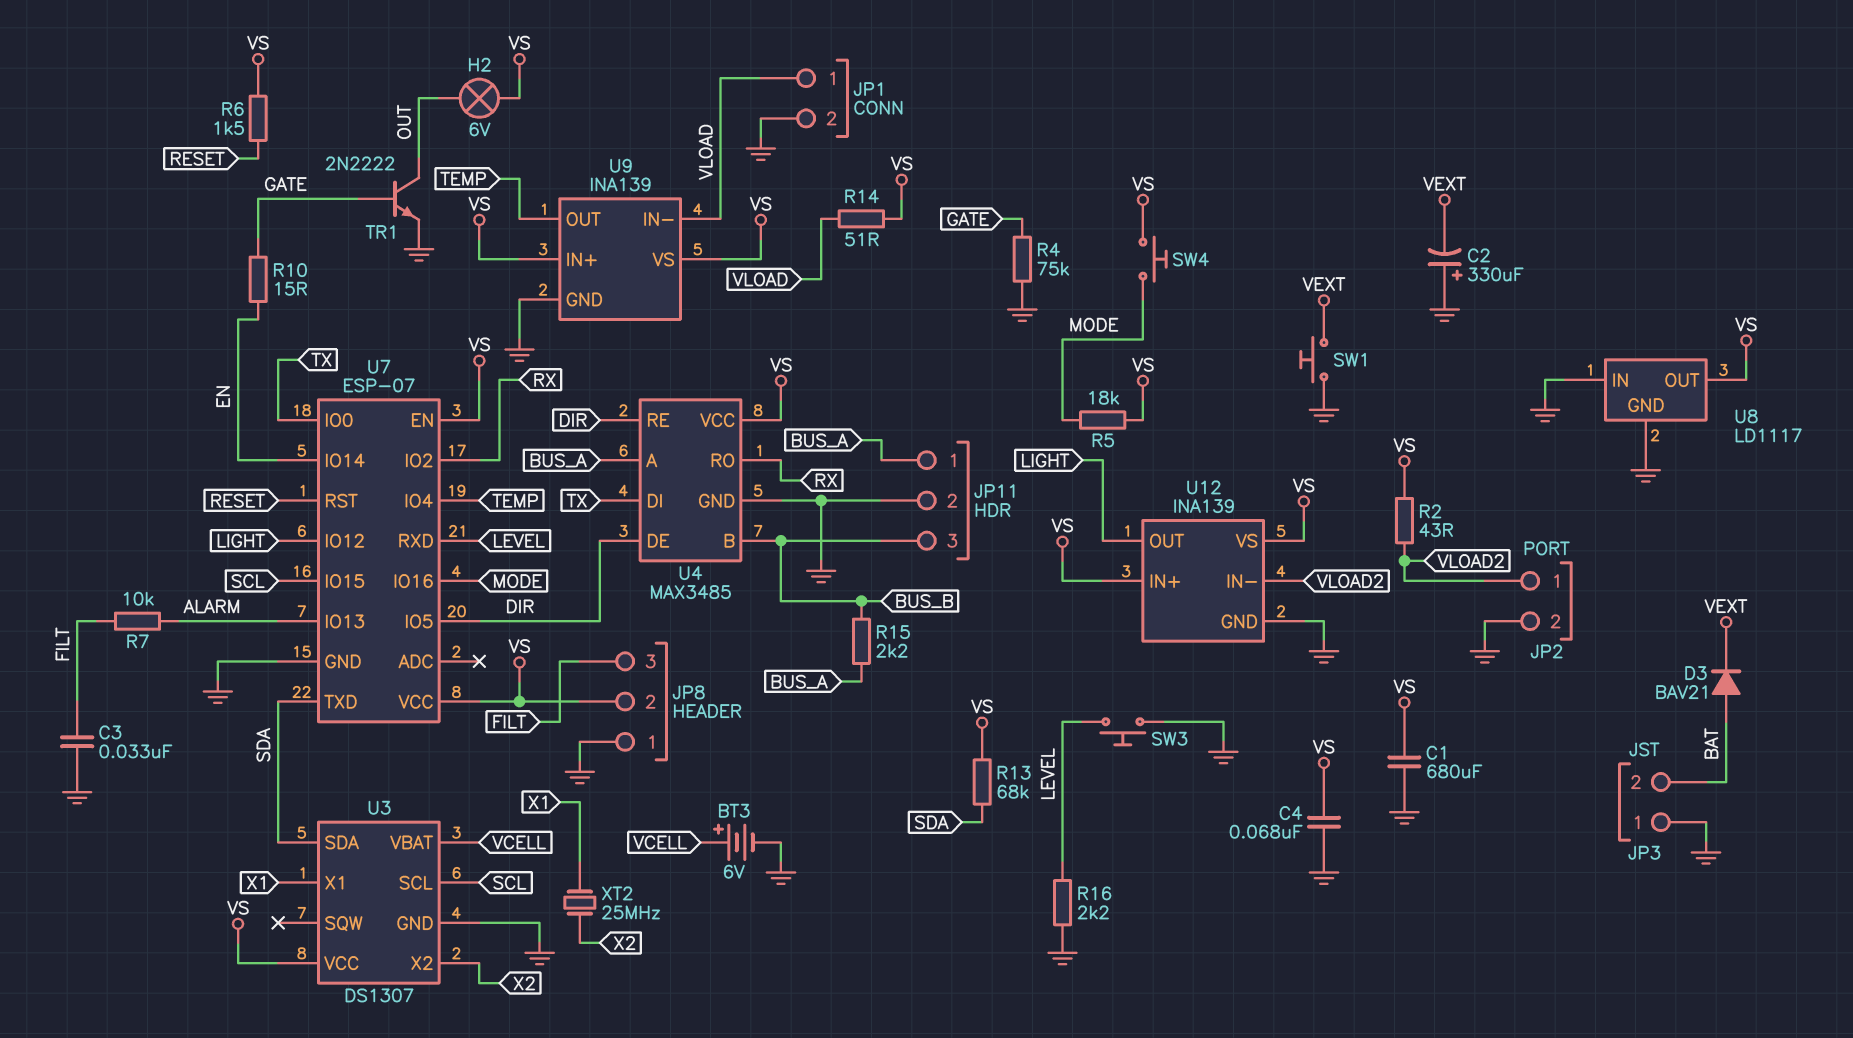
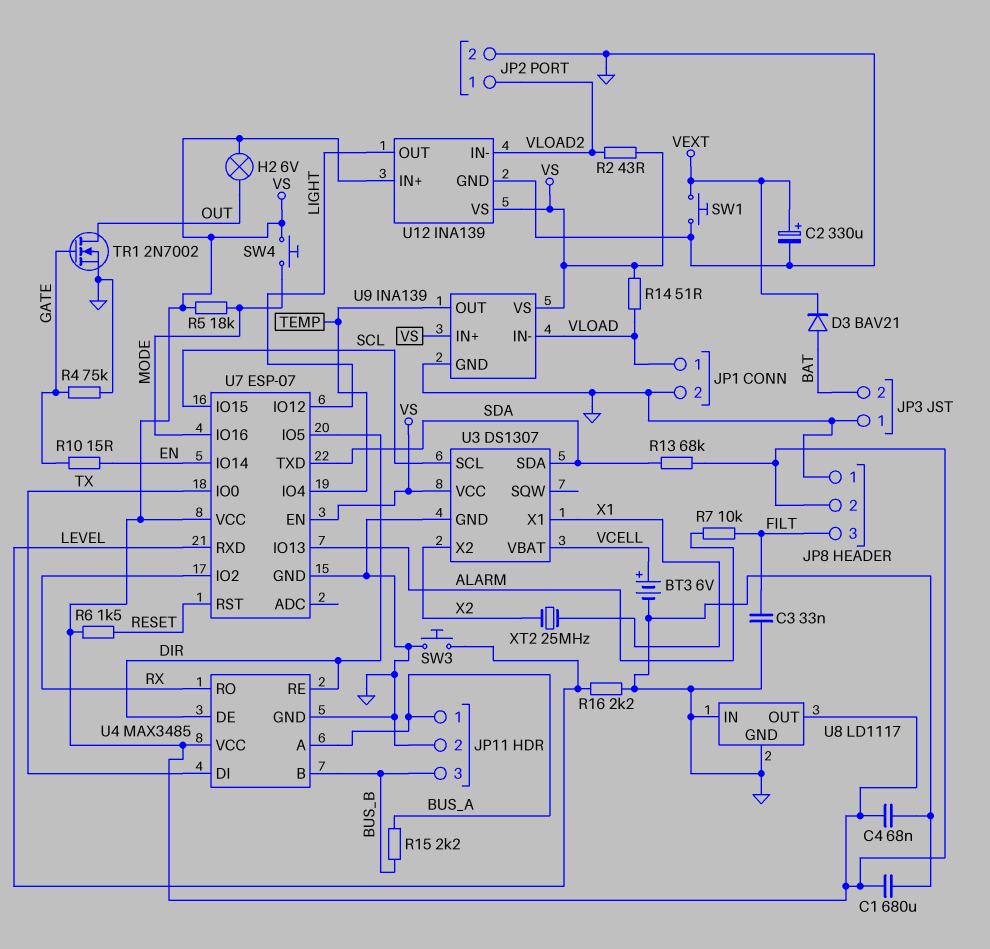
C2: 330uF (plus GND, minus VEXT) -> 330uF (plus VEXT, minus GND)
TR1: NPN 2N2222 (B GATE, C OUT, E GND) -> NMOS 2N7002 (G GATE, D OUT, S GND)

